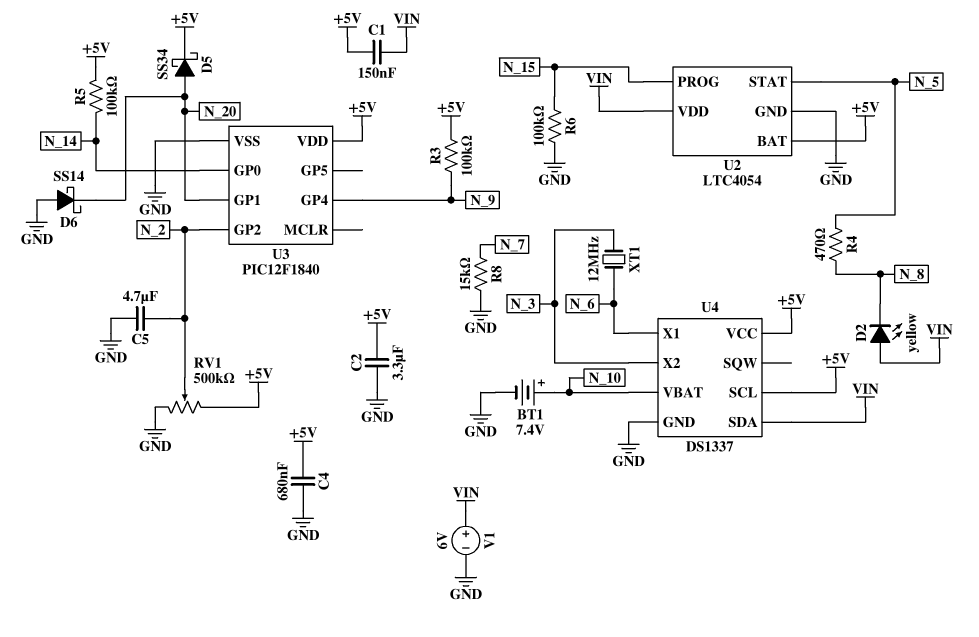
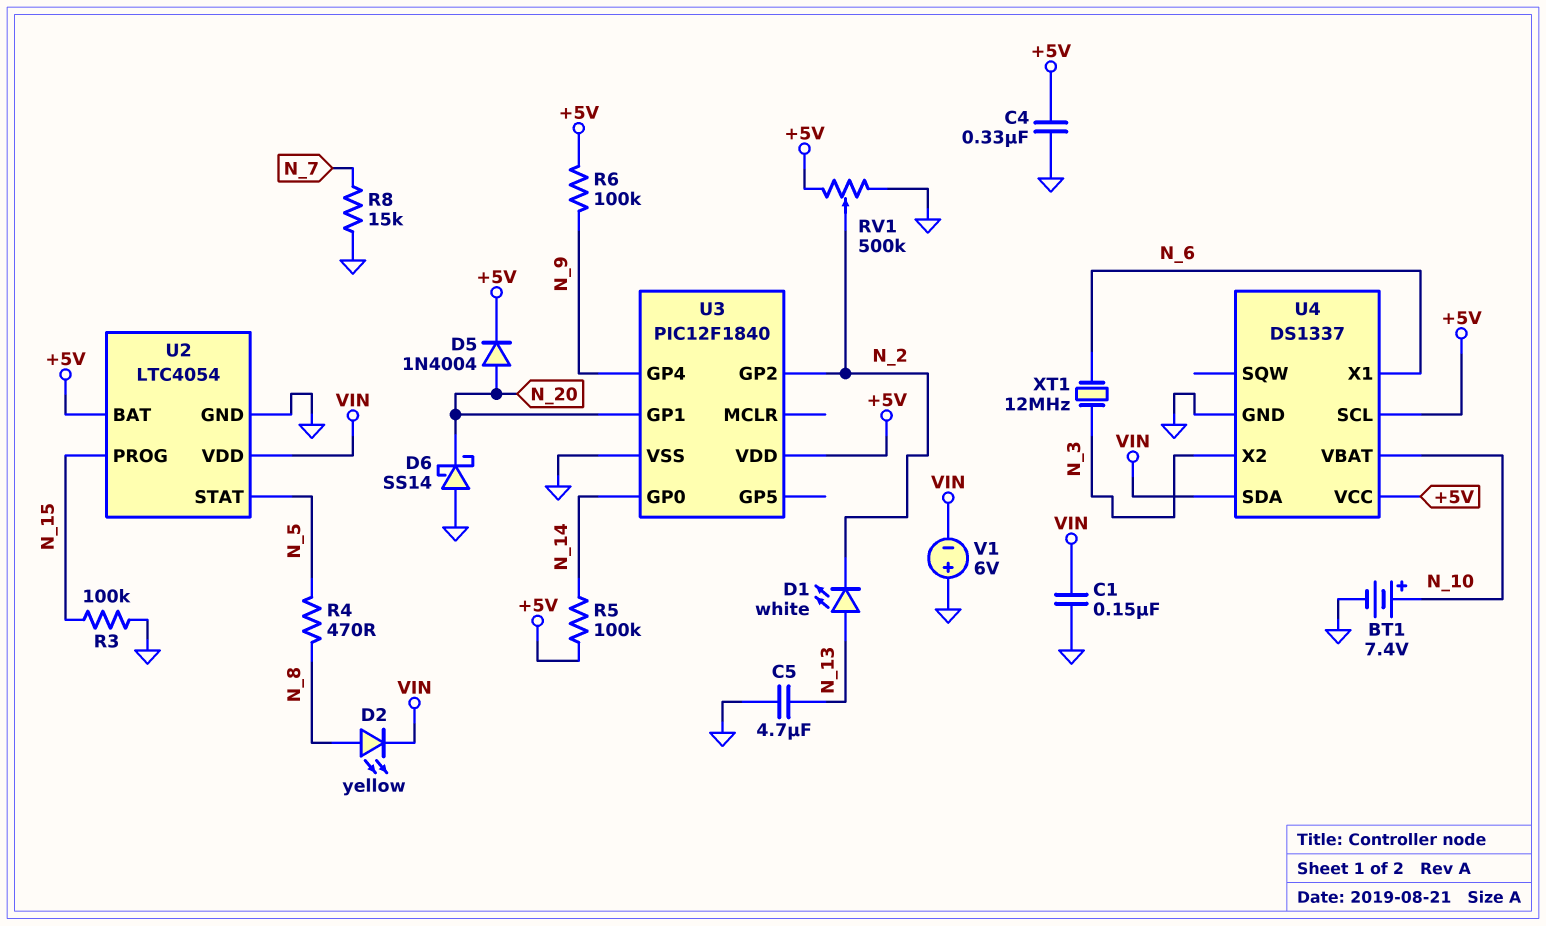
C1: 150nF (+5V, VIN) -> 150nF (GND, VIN)
C2: 3.3uF (+5V, GND) -> none
C4: 680nF (+5V, GND) -> 330nF (+5V, GND)
C5: 4.7uF (GND, N_2) -> 4.7uF (GND, N_13)
D1: none -> LED white (A N_13, K N_2)
D2: LED yellow (A VIN, K N_8) -> LED yellow (A N_8, K VIN)
D5: schottky SS34 (A N_20, K +5V) -> diode 1N4004 (A N_20, K +5V)
R3: 100k (+5V, N_9) -> 100k (GND, N_15)
R6: 100k (GND, N_15) -> 100k (+5V, N_9)
V1: 6V (plus VIN, minus GND) -> 6V (plus GND, minus VIN)

